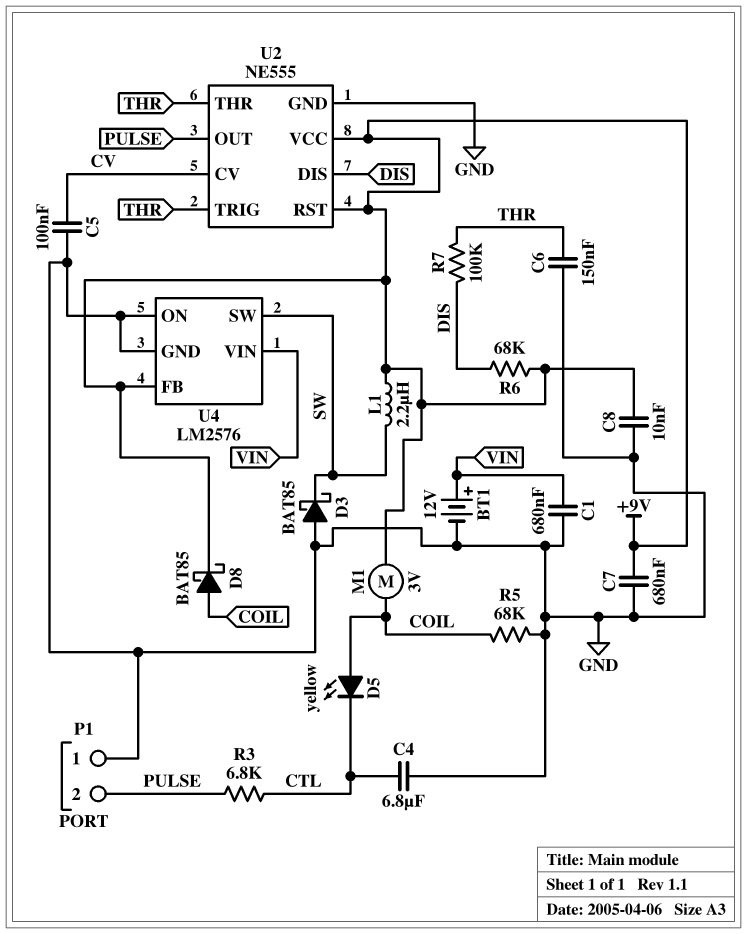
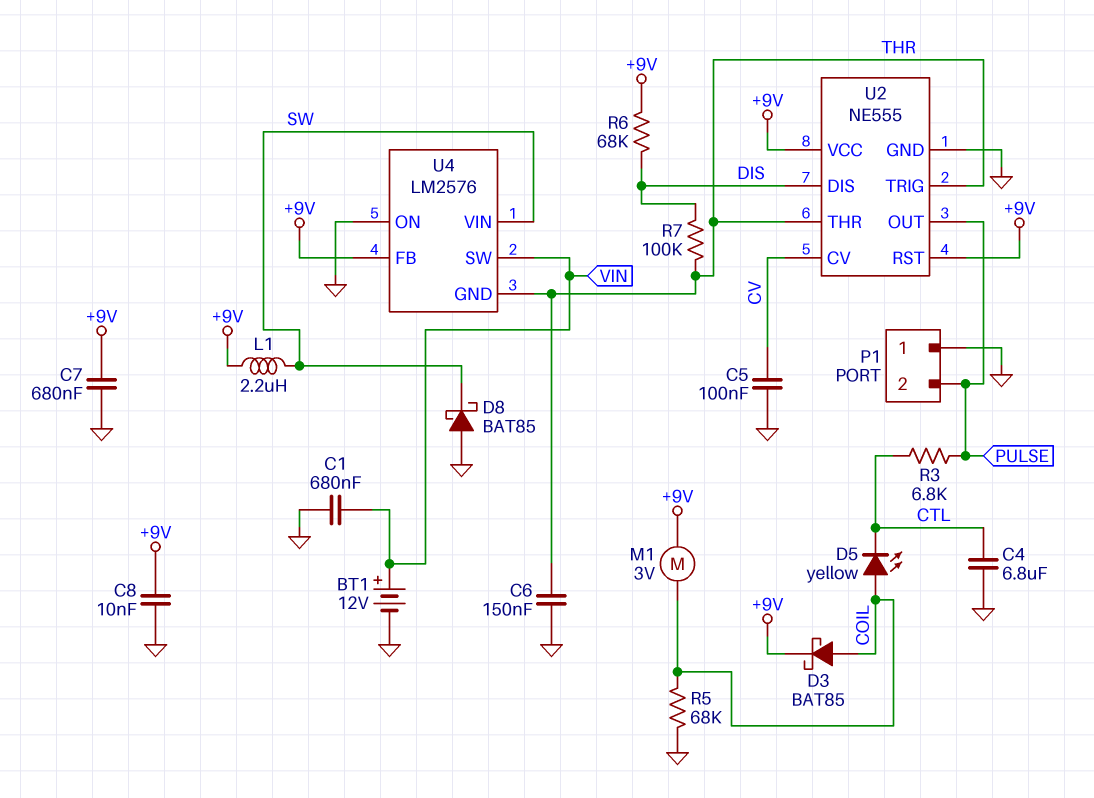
D3: schottky BAT85 (A GND, K SW) -> schottky BAT85 (A COIL, K +9V)
D8: schottky BAT85 (A COIL, K +9V) -> schottky BAT85 (A GND, K SW)
U4 pin GND: GND -> THR
U4 pin SW: SW -> VIN
U4 pin VIN: VIN -> SW

